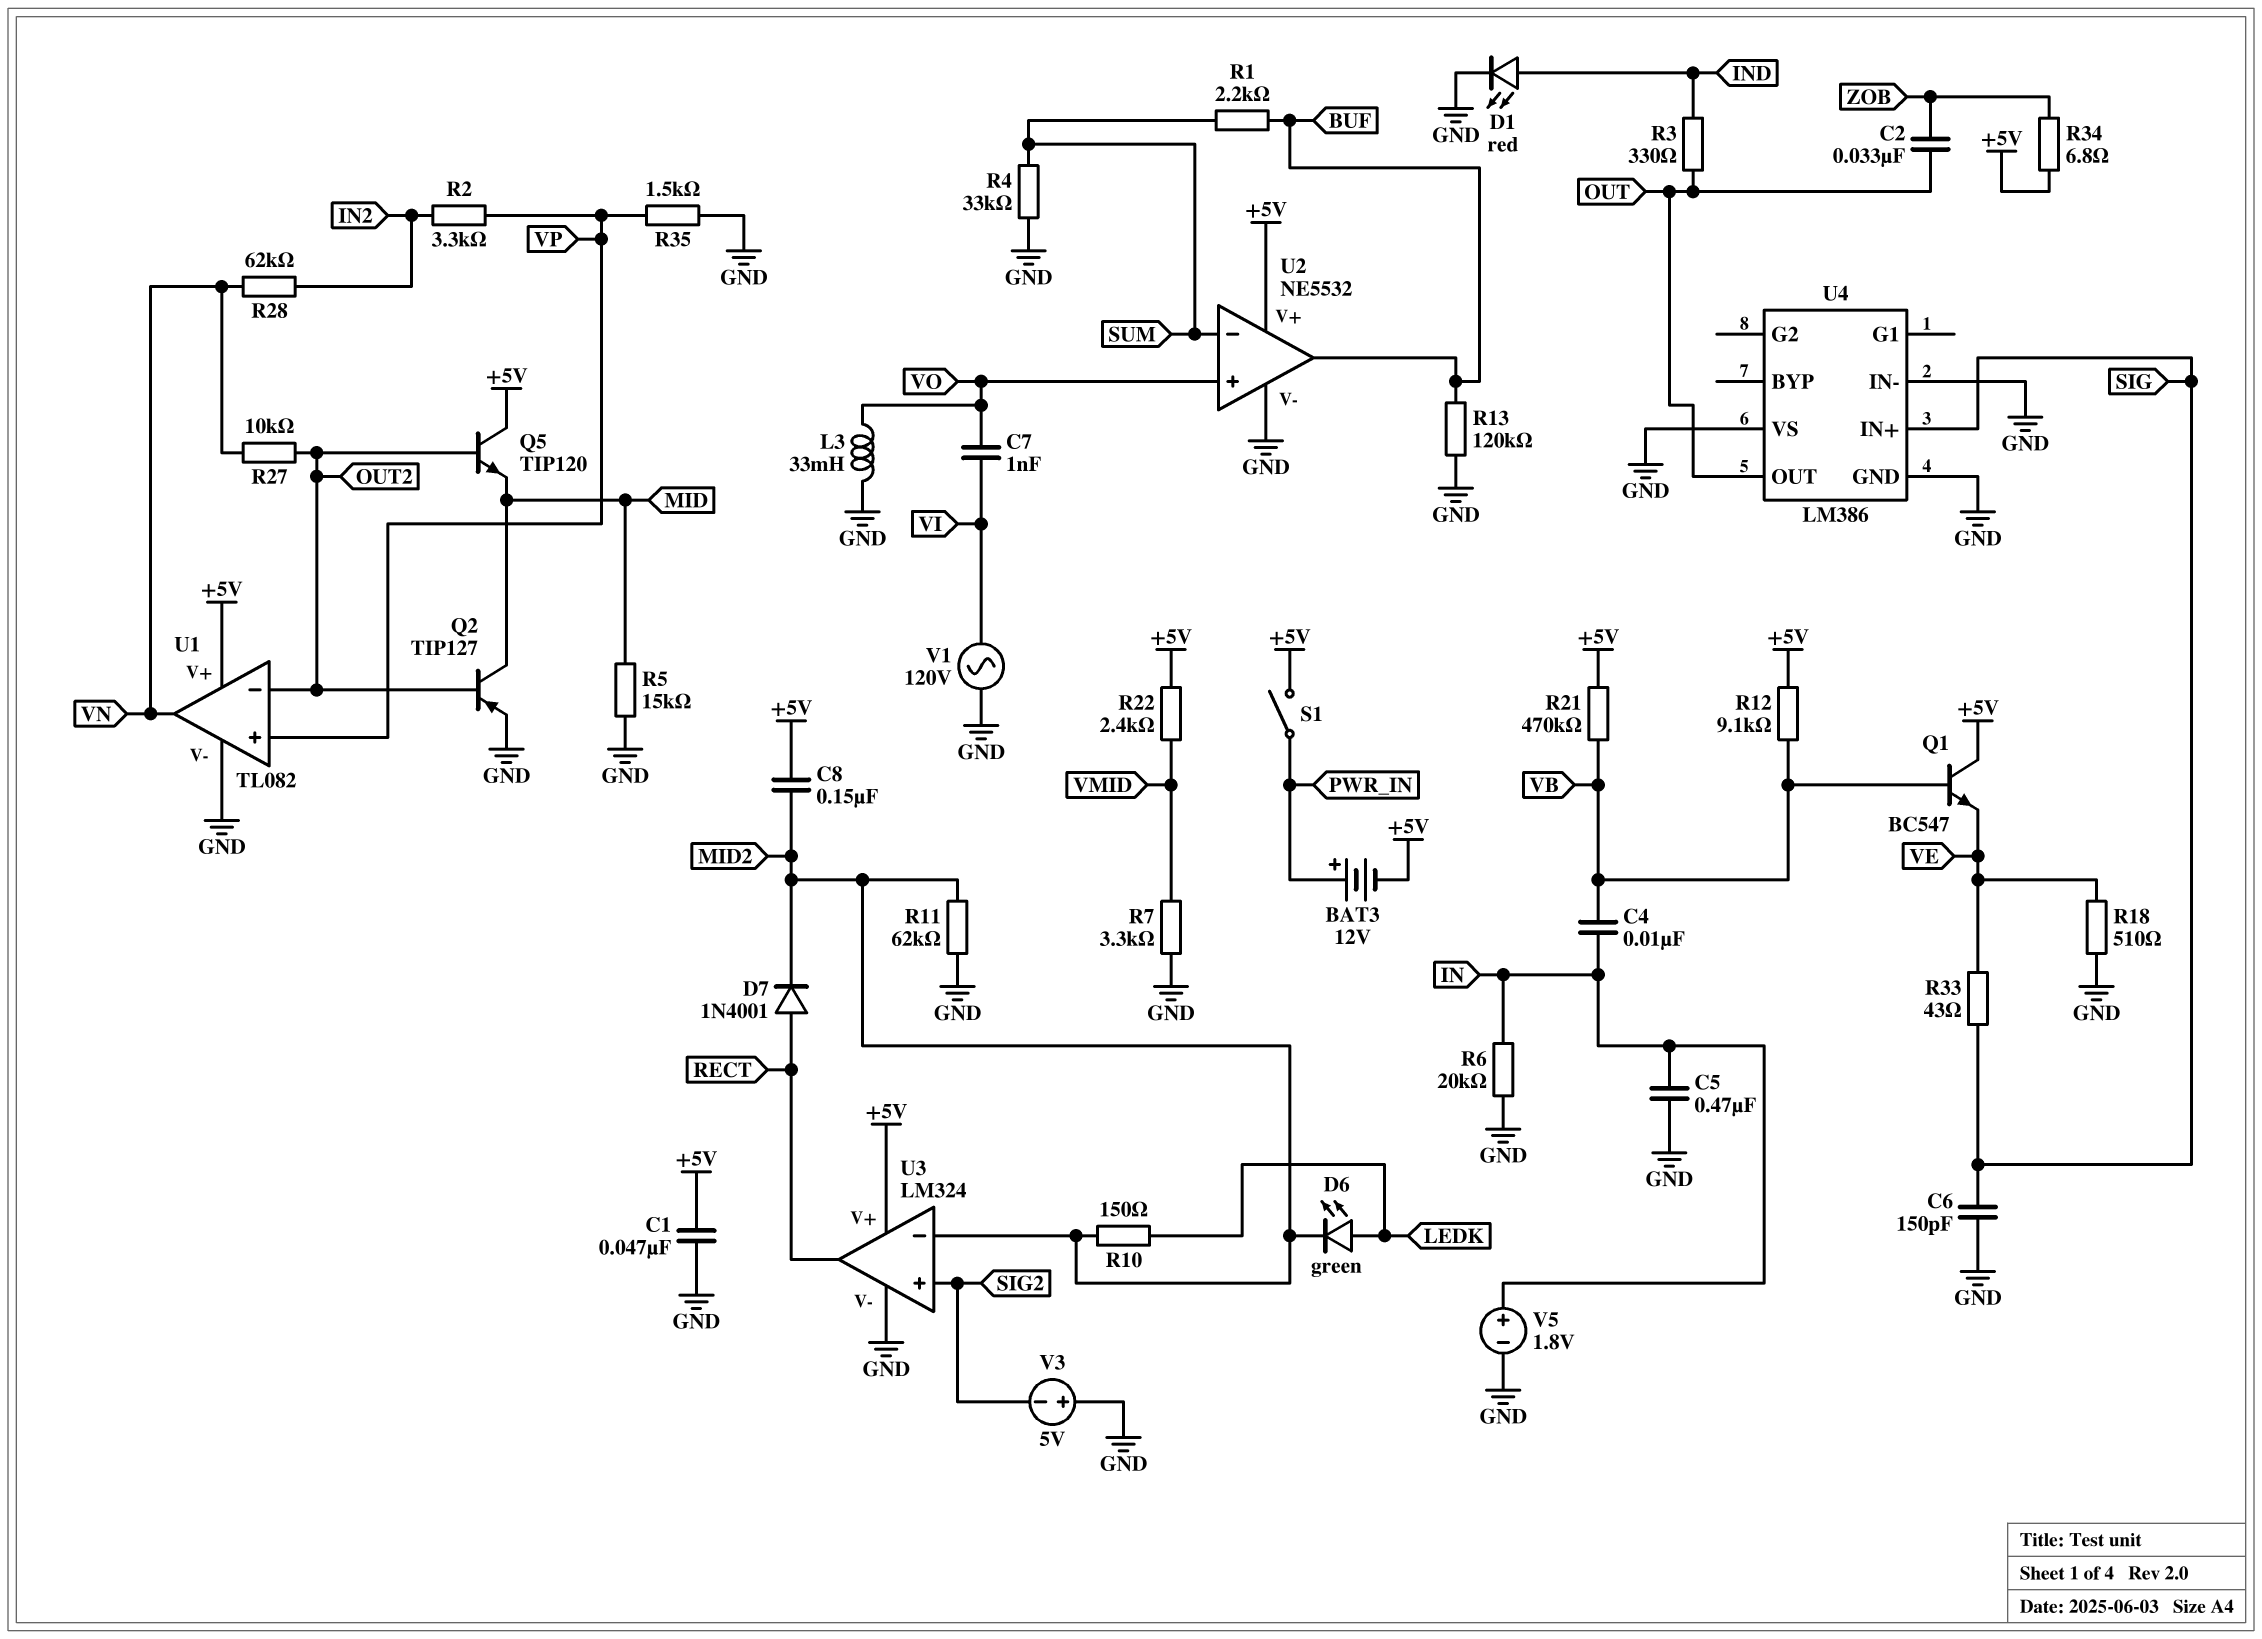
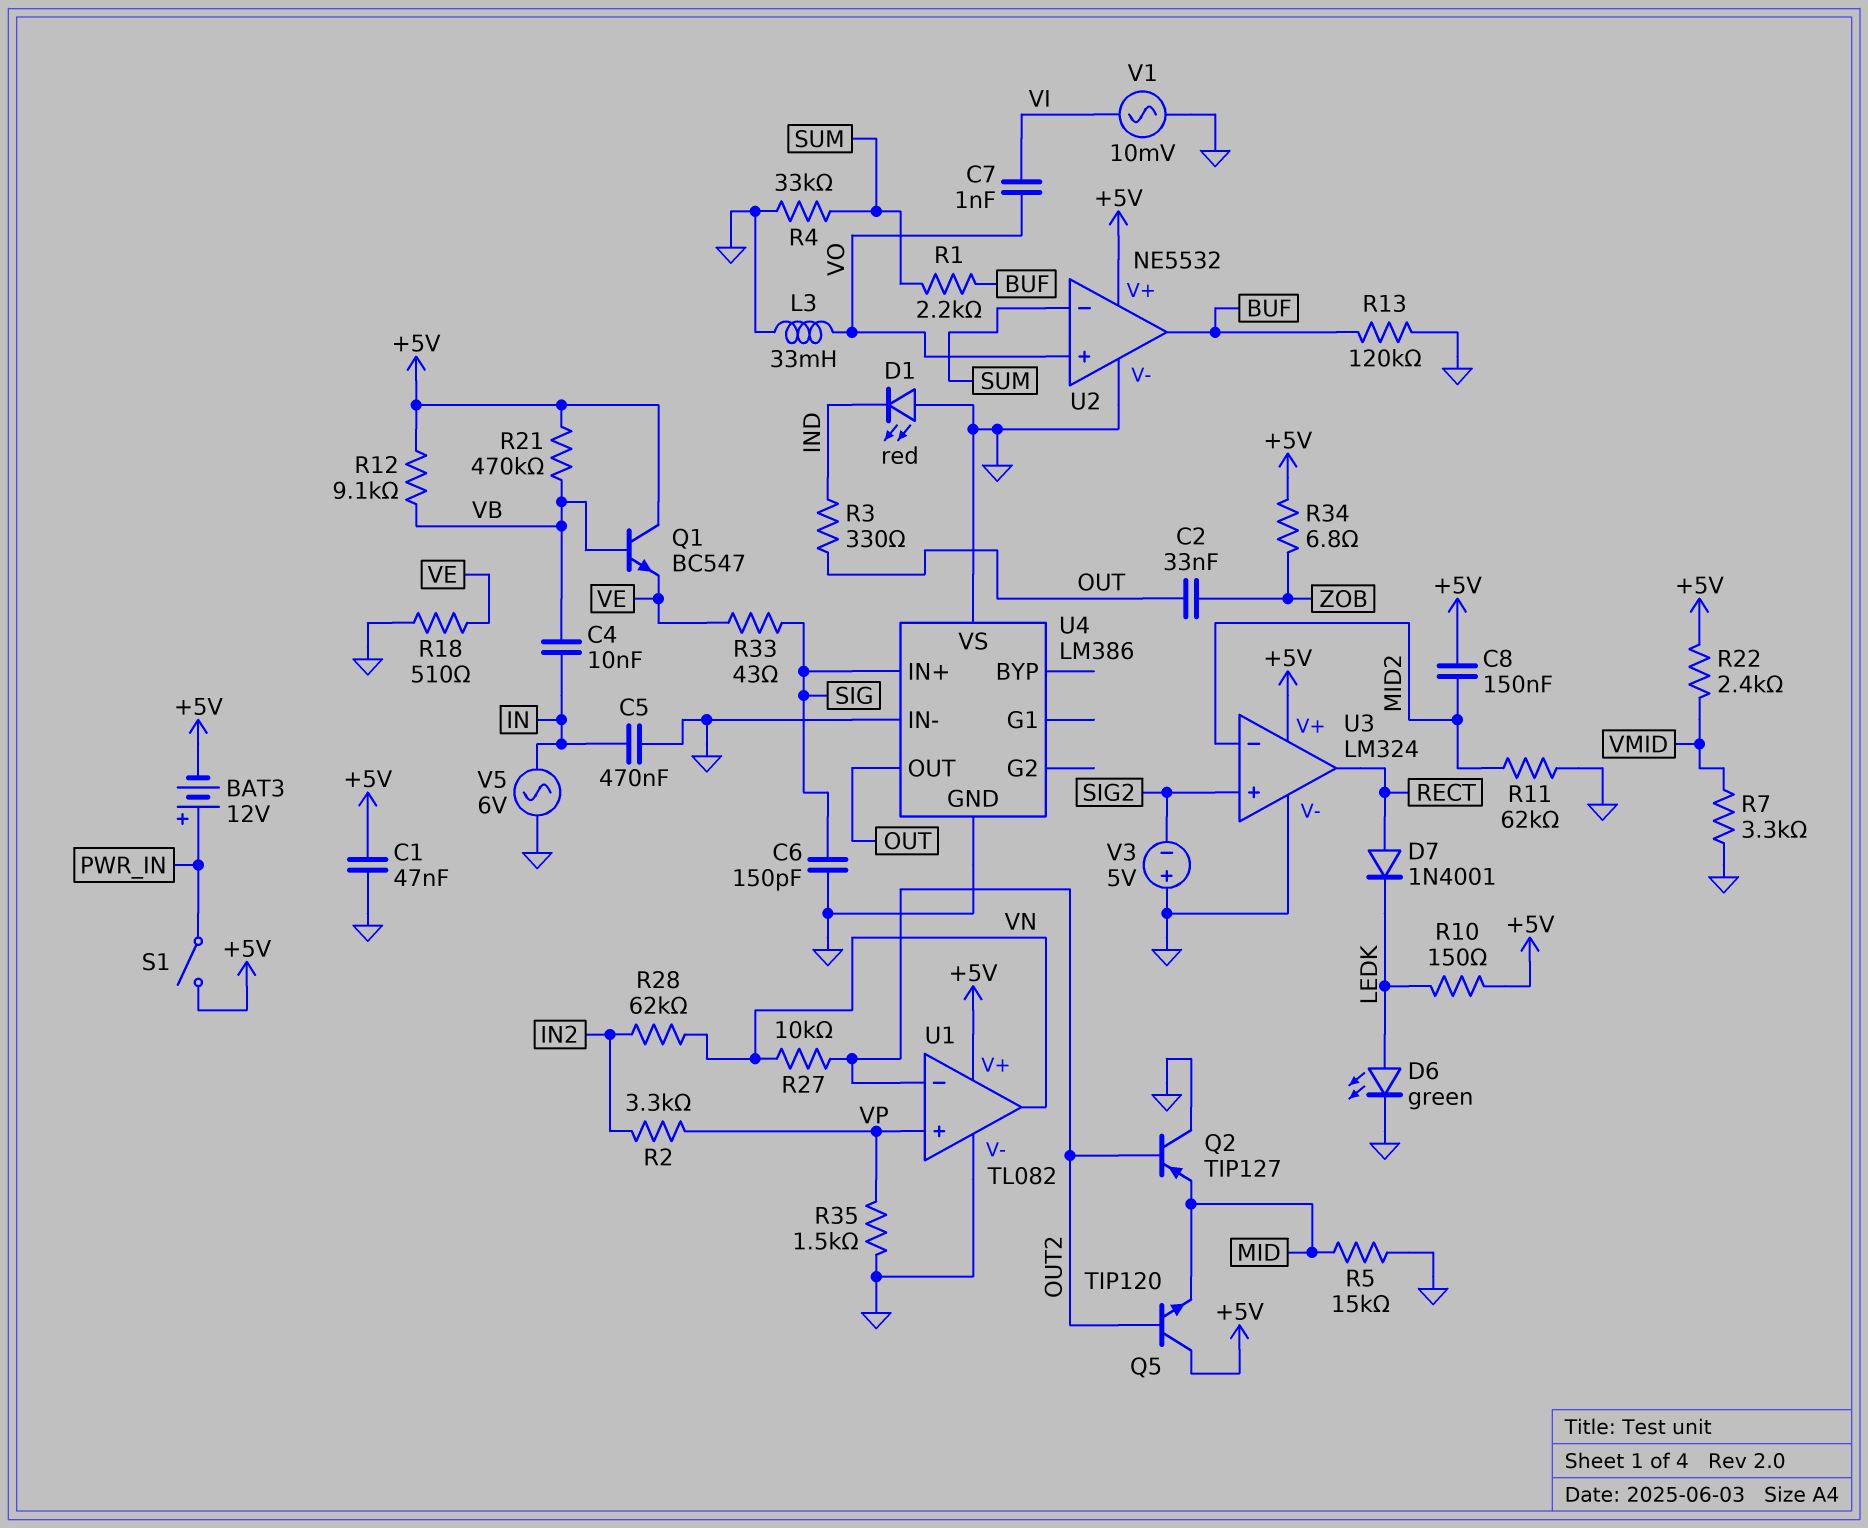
D1: LED red (A IND, K GND) -> LED red (A GND, K IND)
D6: LED green (A LEDK, K MID2) -> LED green (A LEDK, K GND)
D7: diode 1N4001 (A RECT, K MID2) -> diode 1N4001 (A RECT, K LEDK)
Q2: PNP TIP127 (B OUT2, C MID, E GND) -> PNP TIP127 (B OUT2, C GND, E MID)
R6: 20k (GND, IN) -> none
R10: 150 (LEDK, MID2) -> 150 (+5V, LEDK)
V1: AC 120V (GND, VI) -> AC 10mV (GND, VI)
V5: 1.8V (plus IN, minus GND) -> AC 6V (GND, IN)

